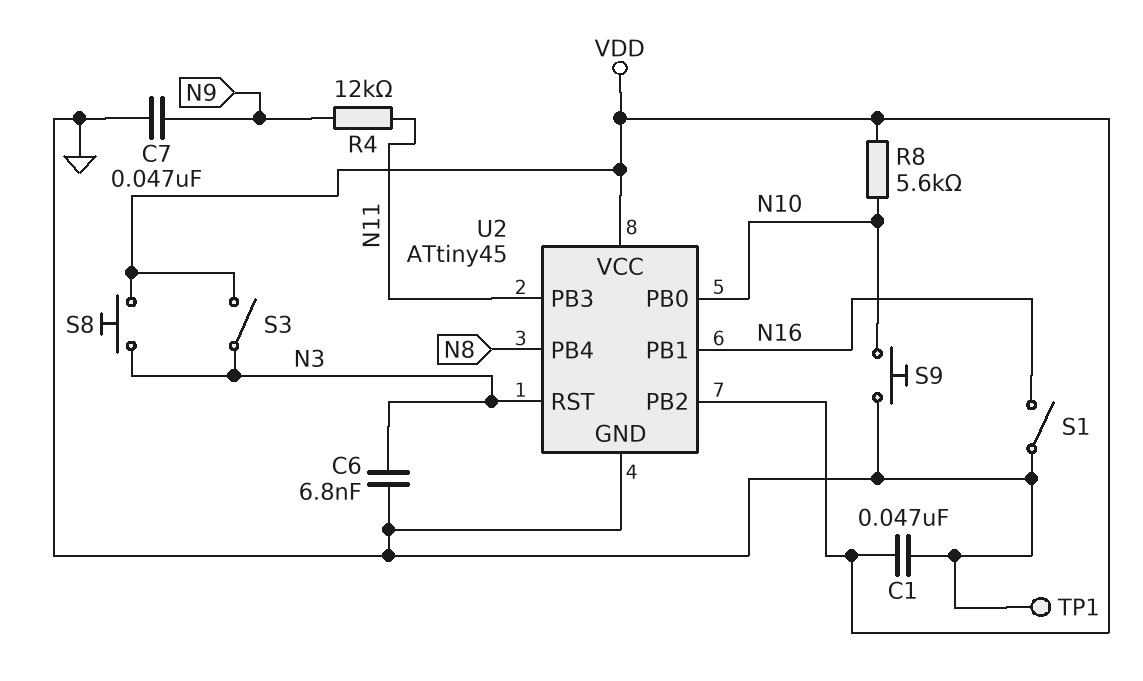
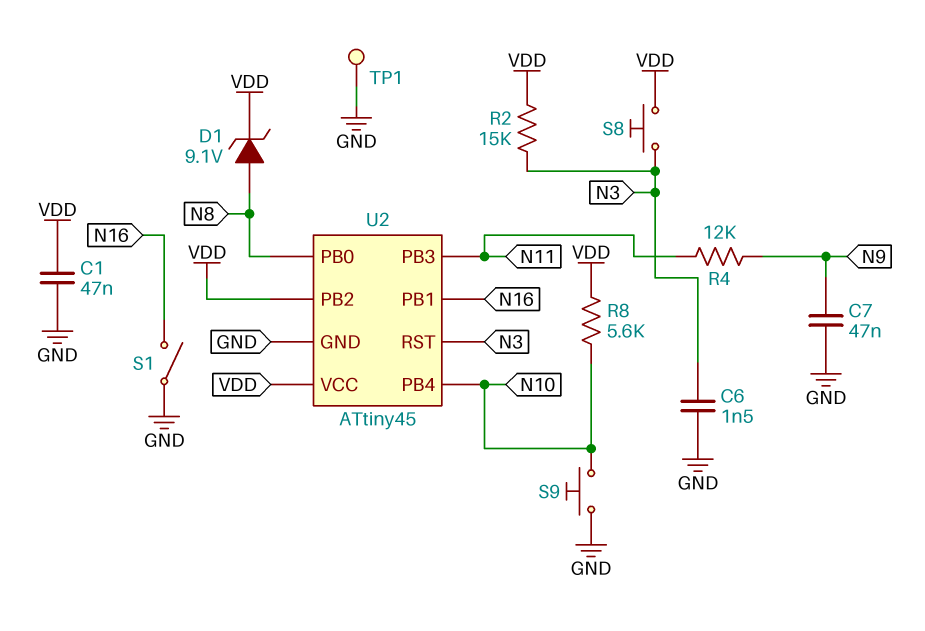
C6: 6.8nF (GND, N3) -> 1.5nF (GND, N3)
D1: none -> zener 9.1V (A N8, K VDD)
R2: none -> 15k (N3, VDD)
S3: switch (N3, VDD) -> none
U2 pin PB0: N10 -> N8
U2 pin PB4: N8 -> N10

